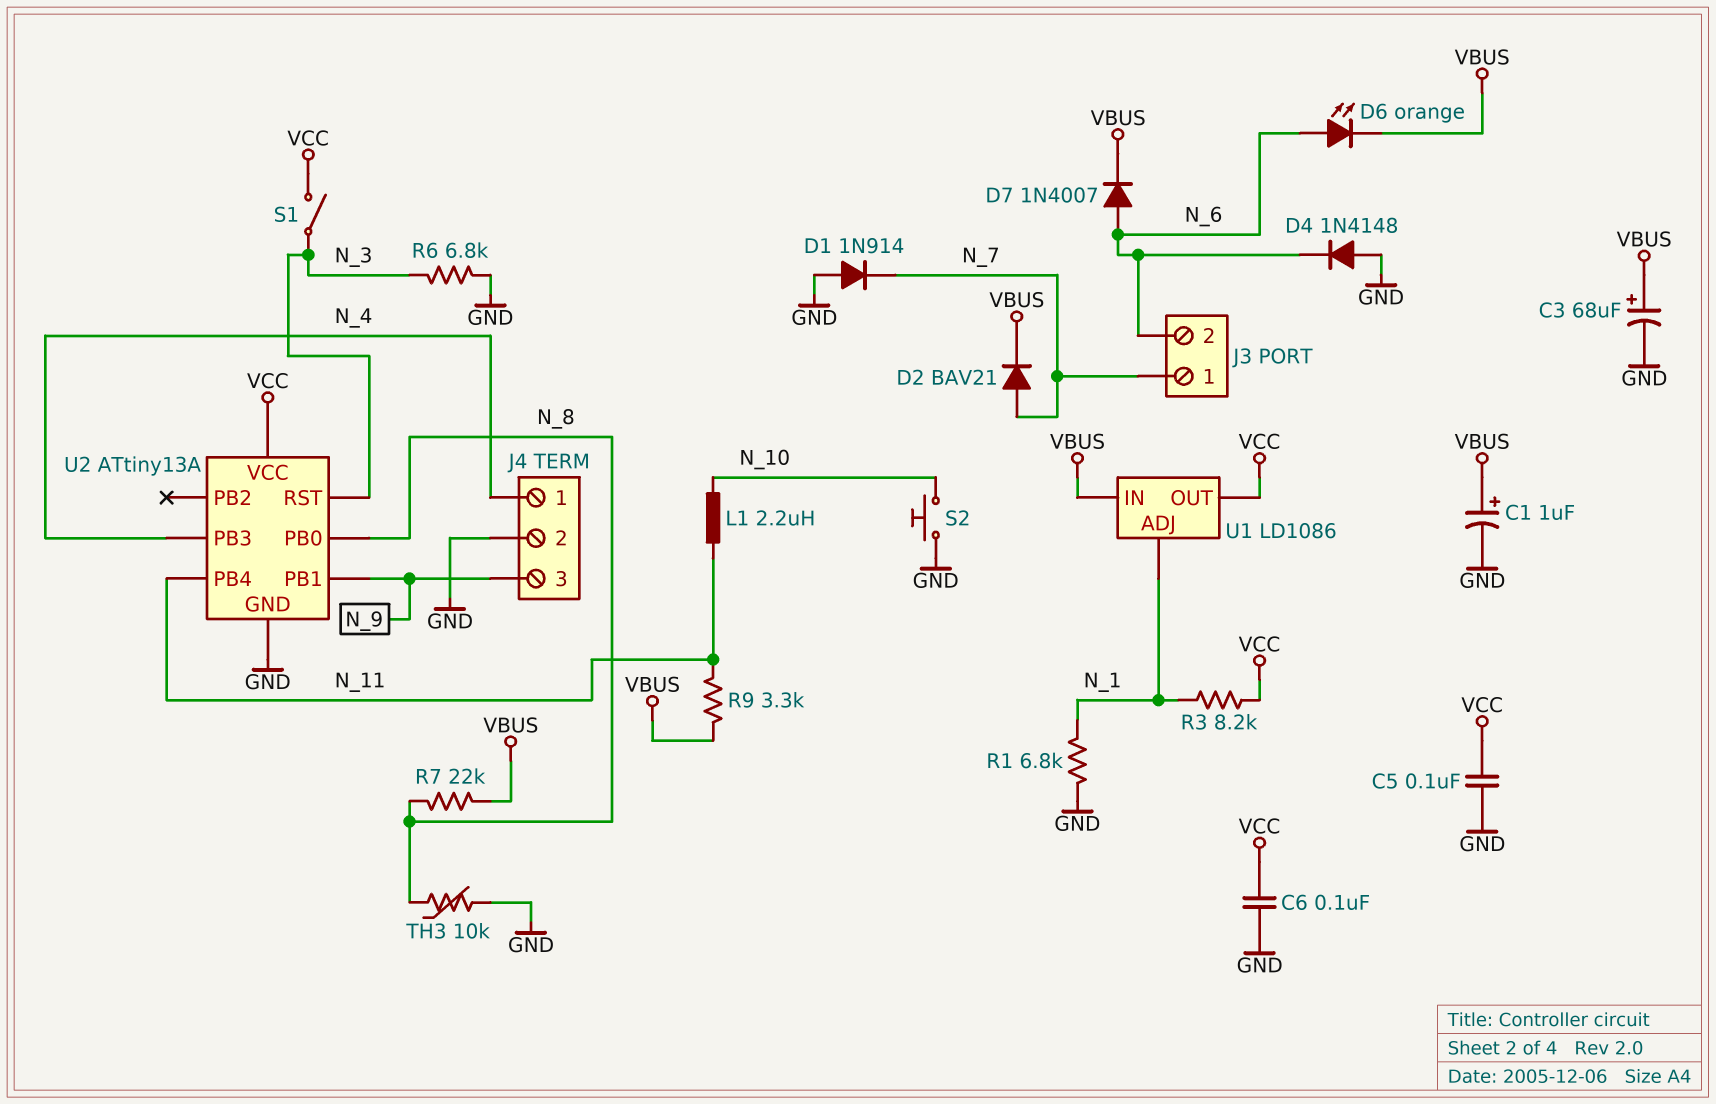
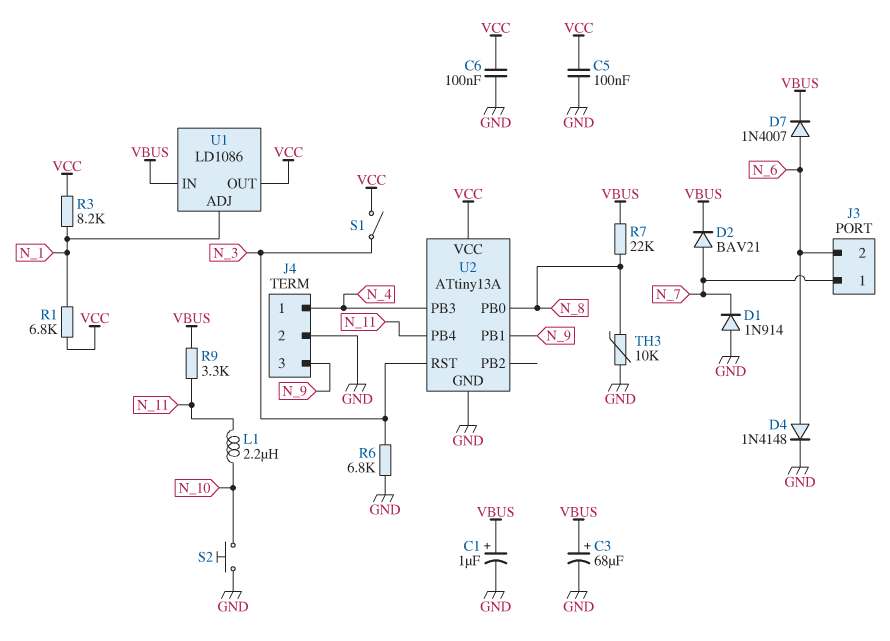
D4: diode 1N4148 (A GND, K N_6) -> diode 1N4148 (A N_6, K GND)
D6: LED orange (A N_6, K VBUS) -> none
R1: 6.8k (GND, N_1) -> 6.8k (N_1, VCC)

